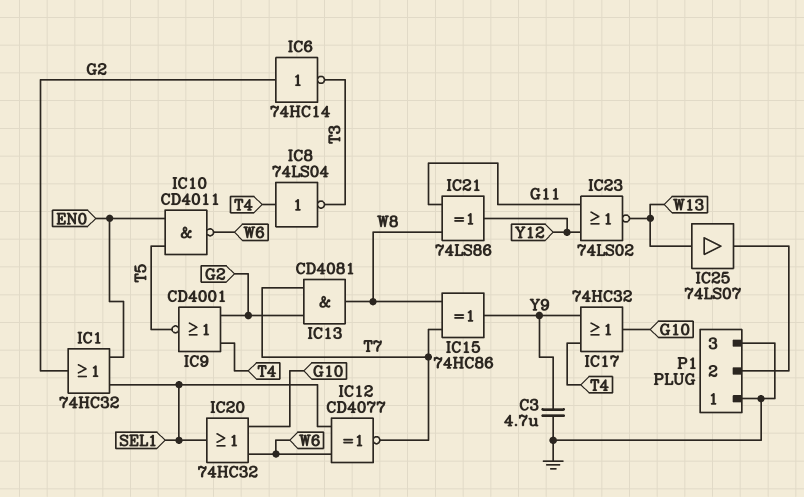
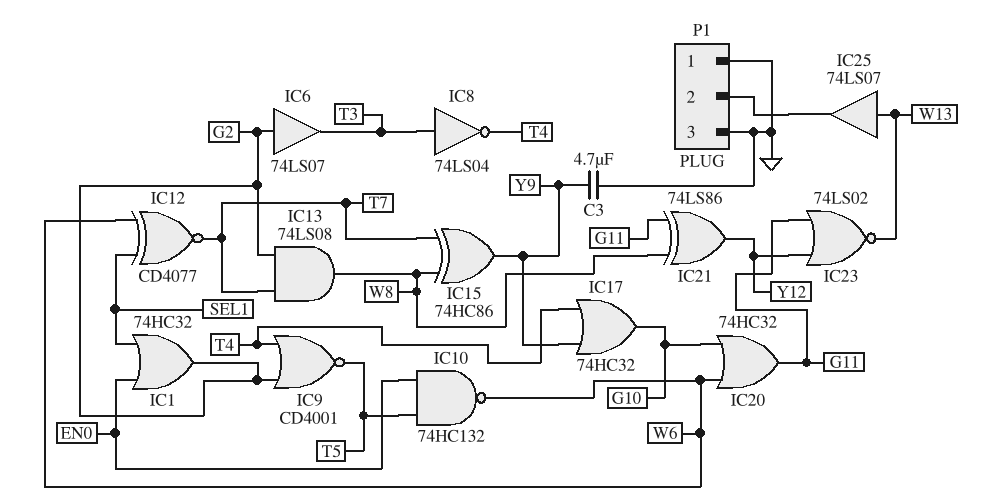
IC6: NOT 74HC14 (in G2, out T3) -> buffer 74LS07 (in G2, out T3)
IC8: NOT 74LS04 (in T4, out T3) -> NOT 74LS04 (in T3, out T4)
IC10: NAND CD4011 (in EN0, in T5, out W6) -> NAND 74HC132 (in EN0, in T5, out W6)
IC13: AND CD4081 (in G2, in T7, out W8) -> AND 74LS08 (in G2, in T7, out W8)
IC20: OR 74HC32 (in G10, in W6, out SEL1) -> OR 74HC32 (in G10, in W6, out G11)

